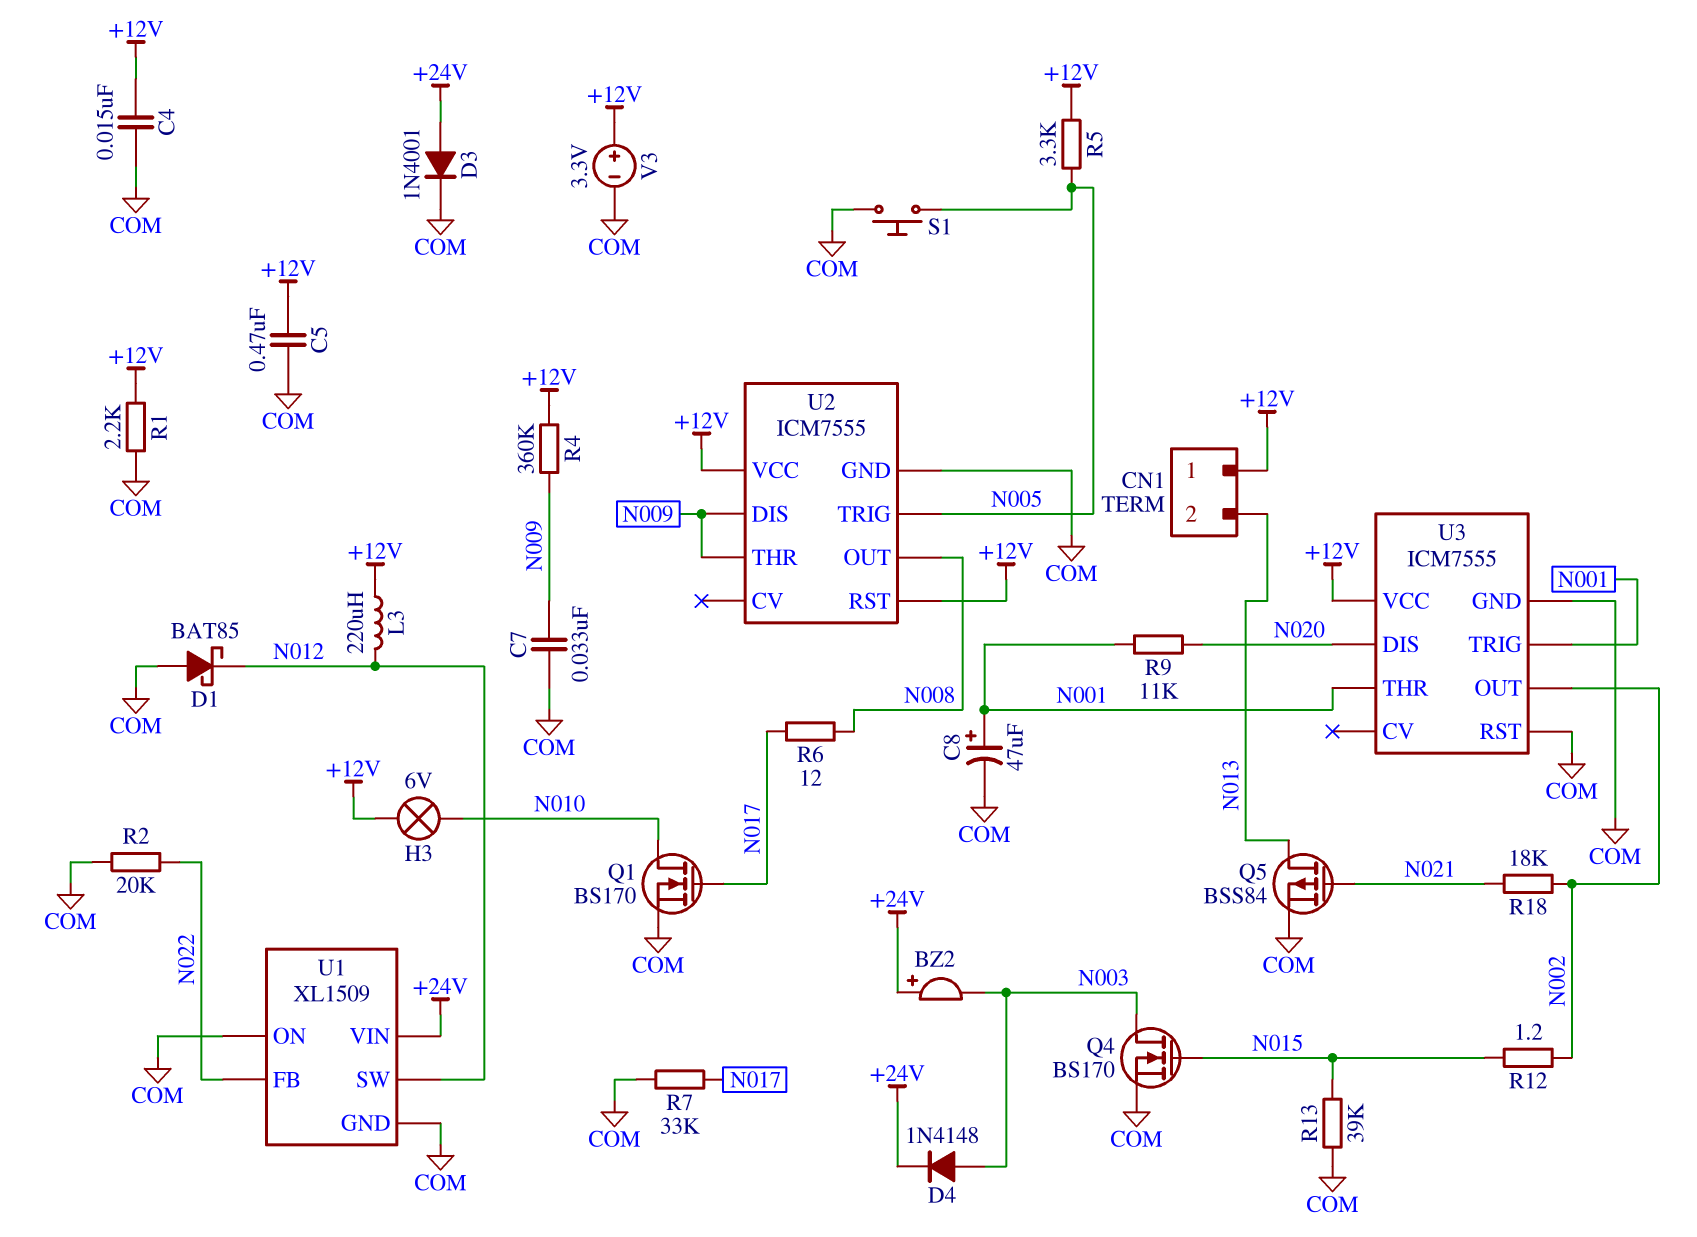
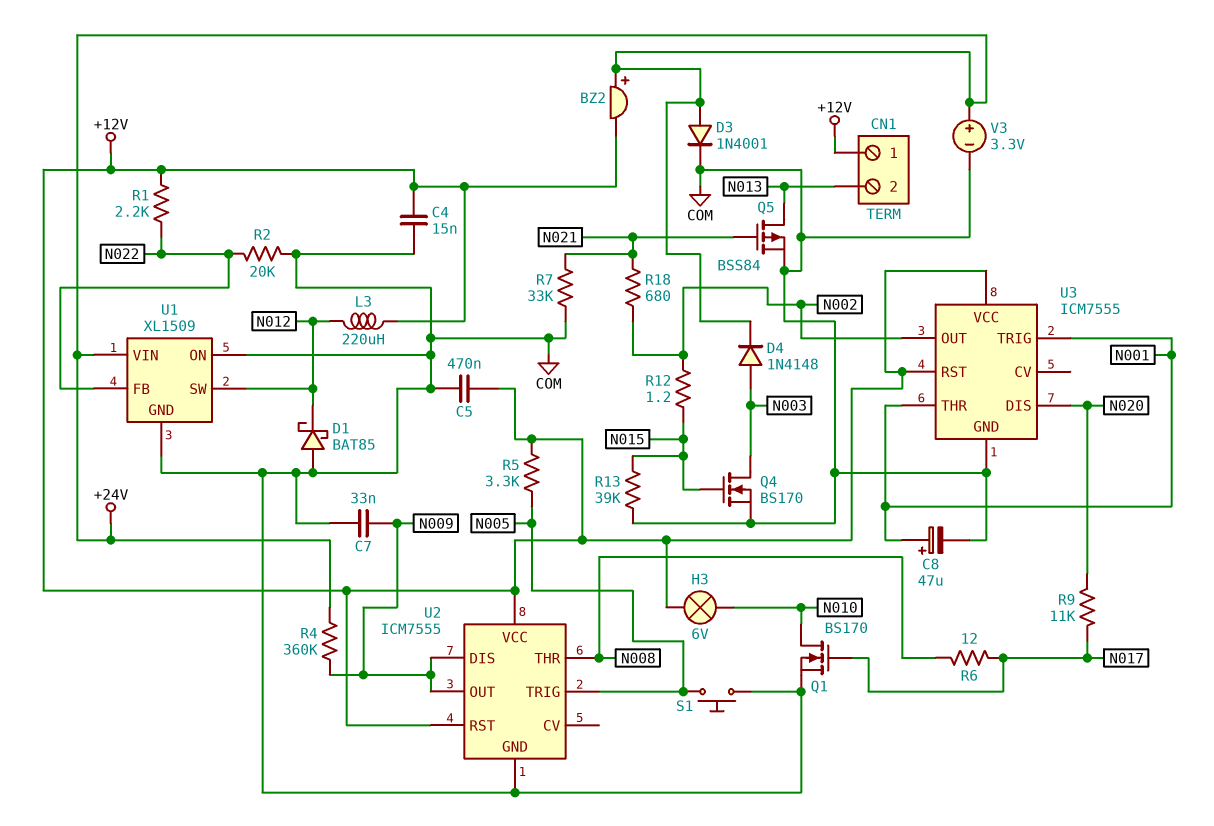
BZ2: buzzer (plus +24V, minus N003) -> buzzer (plus +24V, minus +12V)
R1: 2.2k (+12V, COM) -> 2.2k (+12V, N022)
R4: 360k (+12V, N009) -> 360k (+24V, N009)
R7: 33k (COM, N017) -> 33k (COM, N021)
R9: 11k (N001, N020) -> 11k (N017, N020)
R18: 18k (N002, N021) -> 680 (N002, N021)
U2 pin OUT: N008 -> N009
U2 pin THR: N009 -> N008
U3 pin RST: COM -> +12V
V3: 3.3V (plus +12V, minus COM) -> 3.3V (plus +24V, minus COM)

